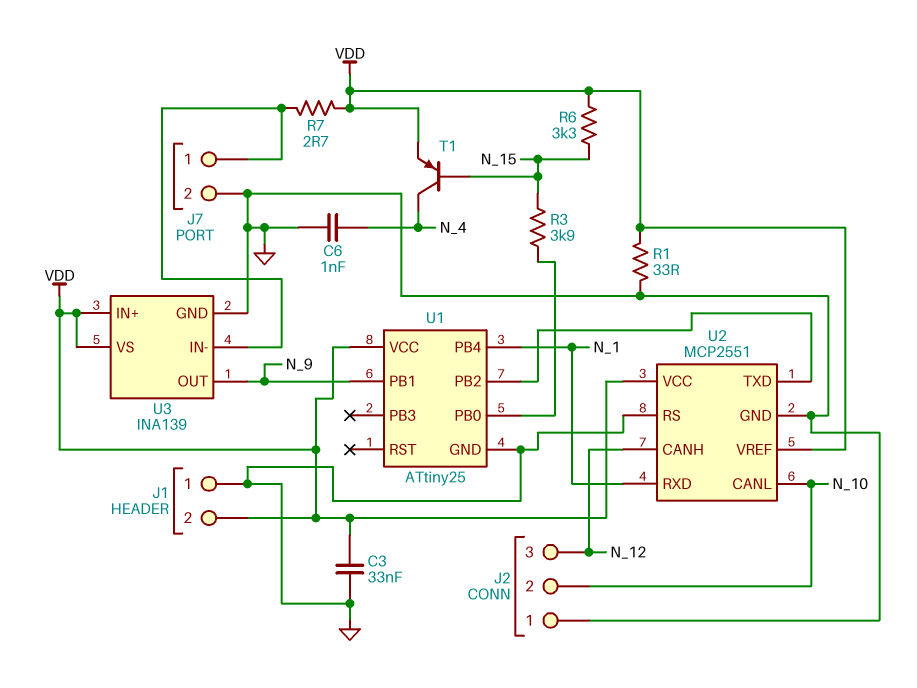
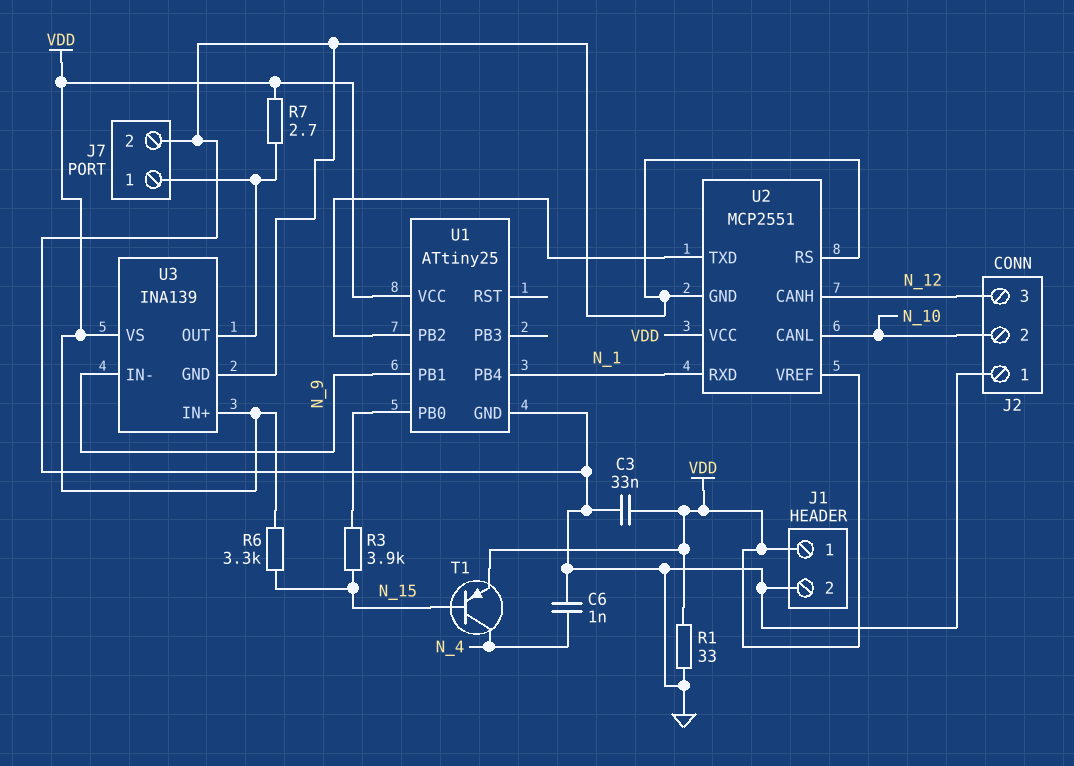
J1 pin 1: GND -> VDD
J1 pin 2: VDD -> GND
U3 pin IN-: J7/1 -> N_9
U3 pin OUT: N_9 -> J7/1

